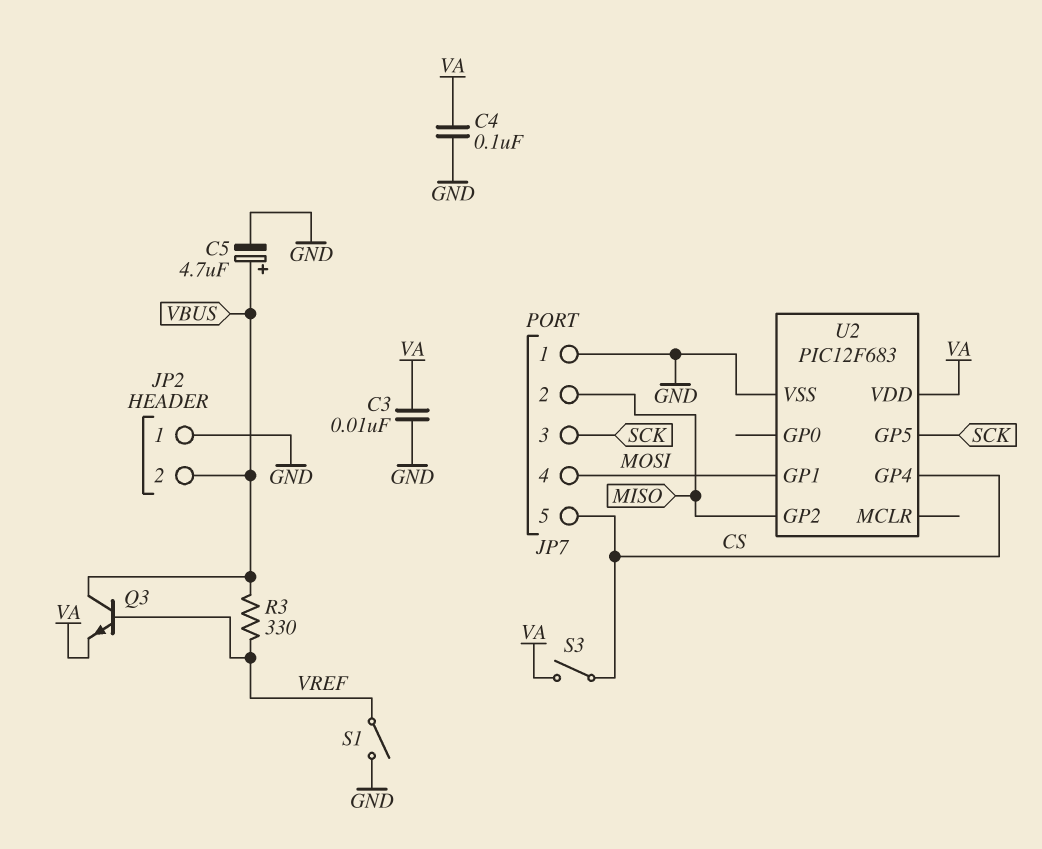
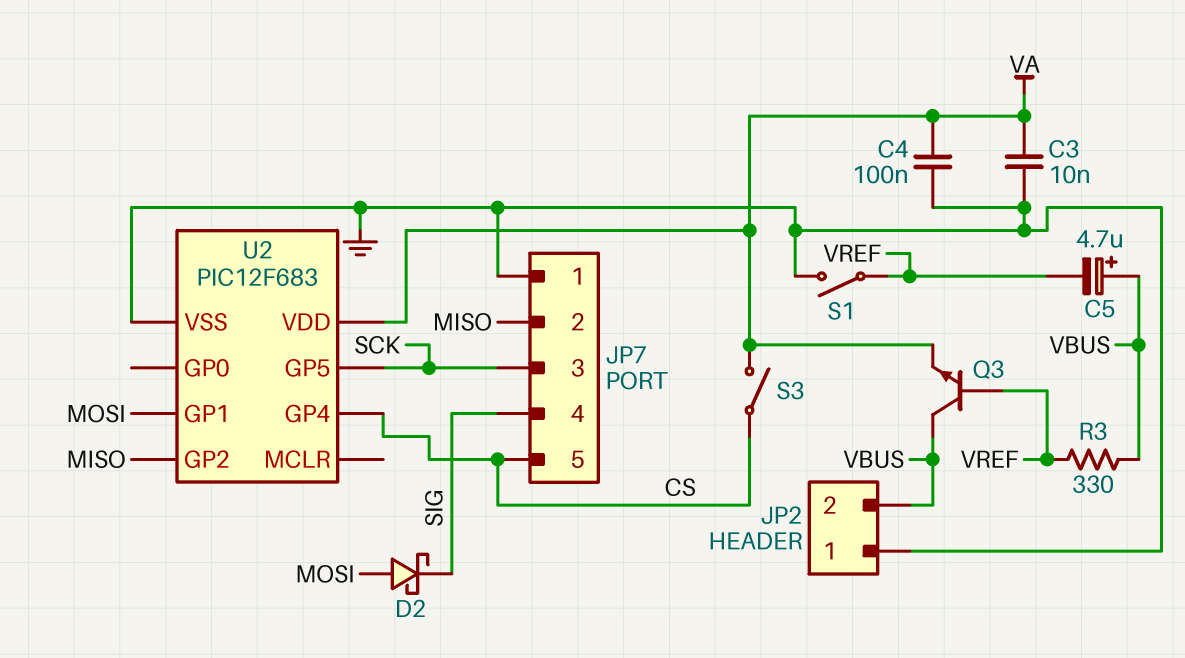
C5: 4.7uF (plus VBUS, minus GND) -> 4.7uF (plus VBUS, minus VREF)
D2: none -> schottky (A MOSI, K SIG)
JP7 pin 4: MOSI -> SIG

